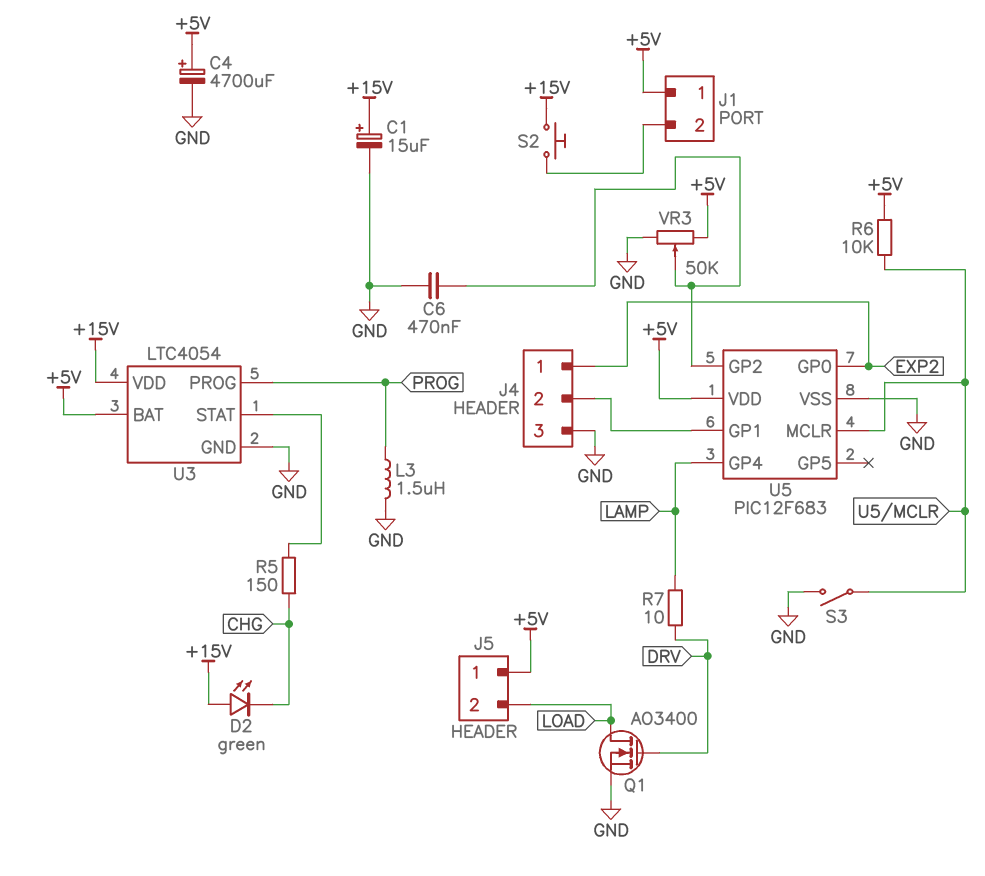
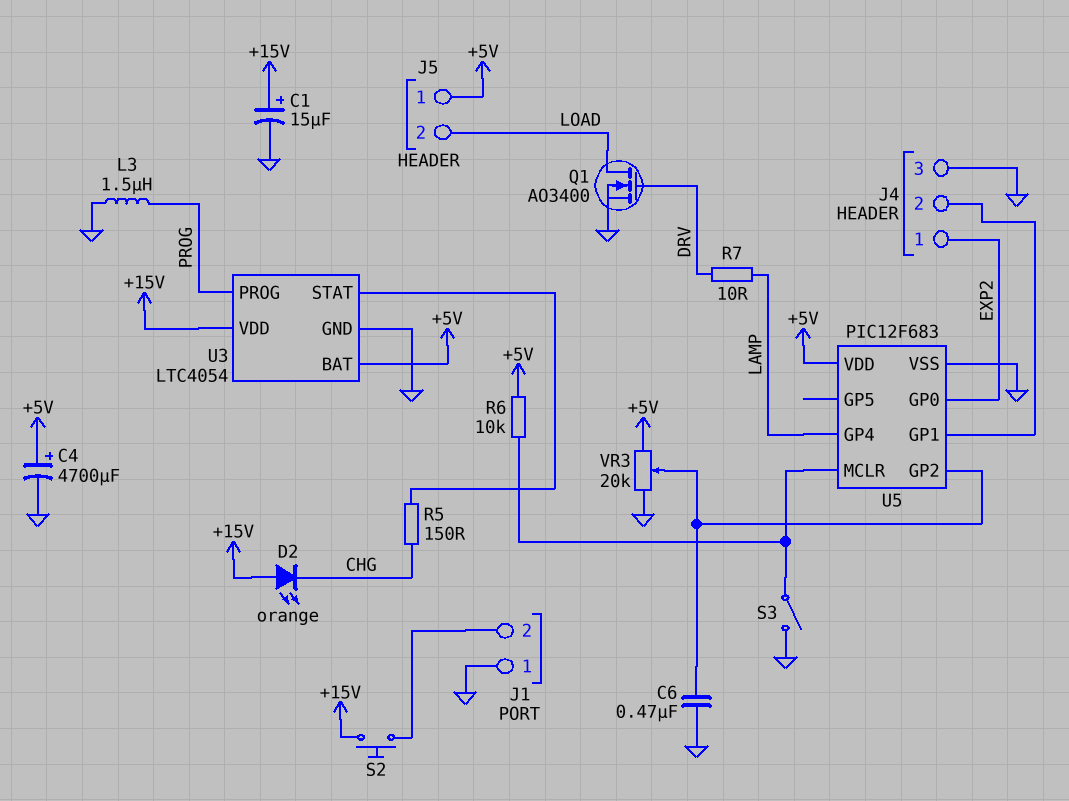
D2: LED green (A +15V, K CHG) -> LED orange (A +15V, K CHG)
J1 pin 1: +5V -> GND
VR3: 50k (+5V, GND, wiper U5/GP2) -> 20k (+5V, GND, wiper U5/GP2)

